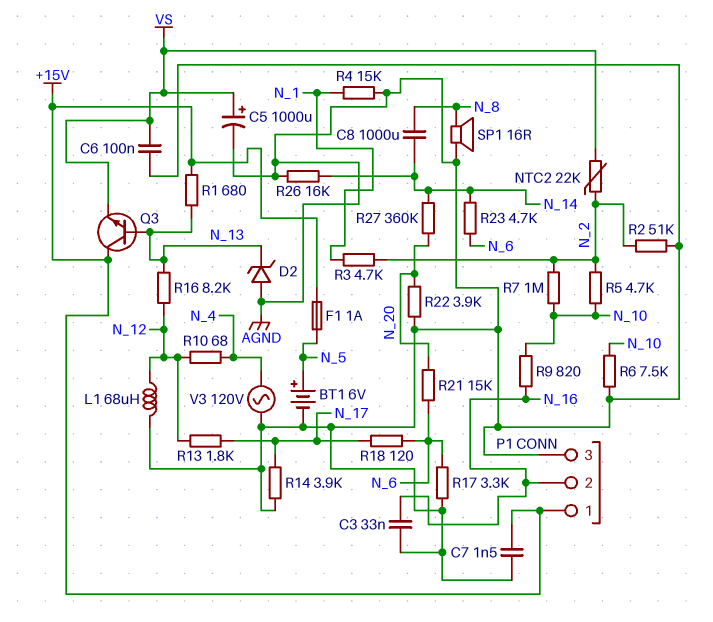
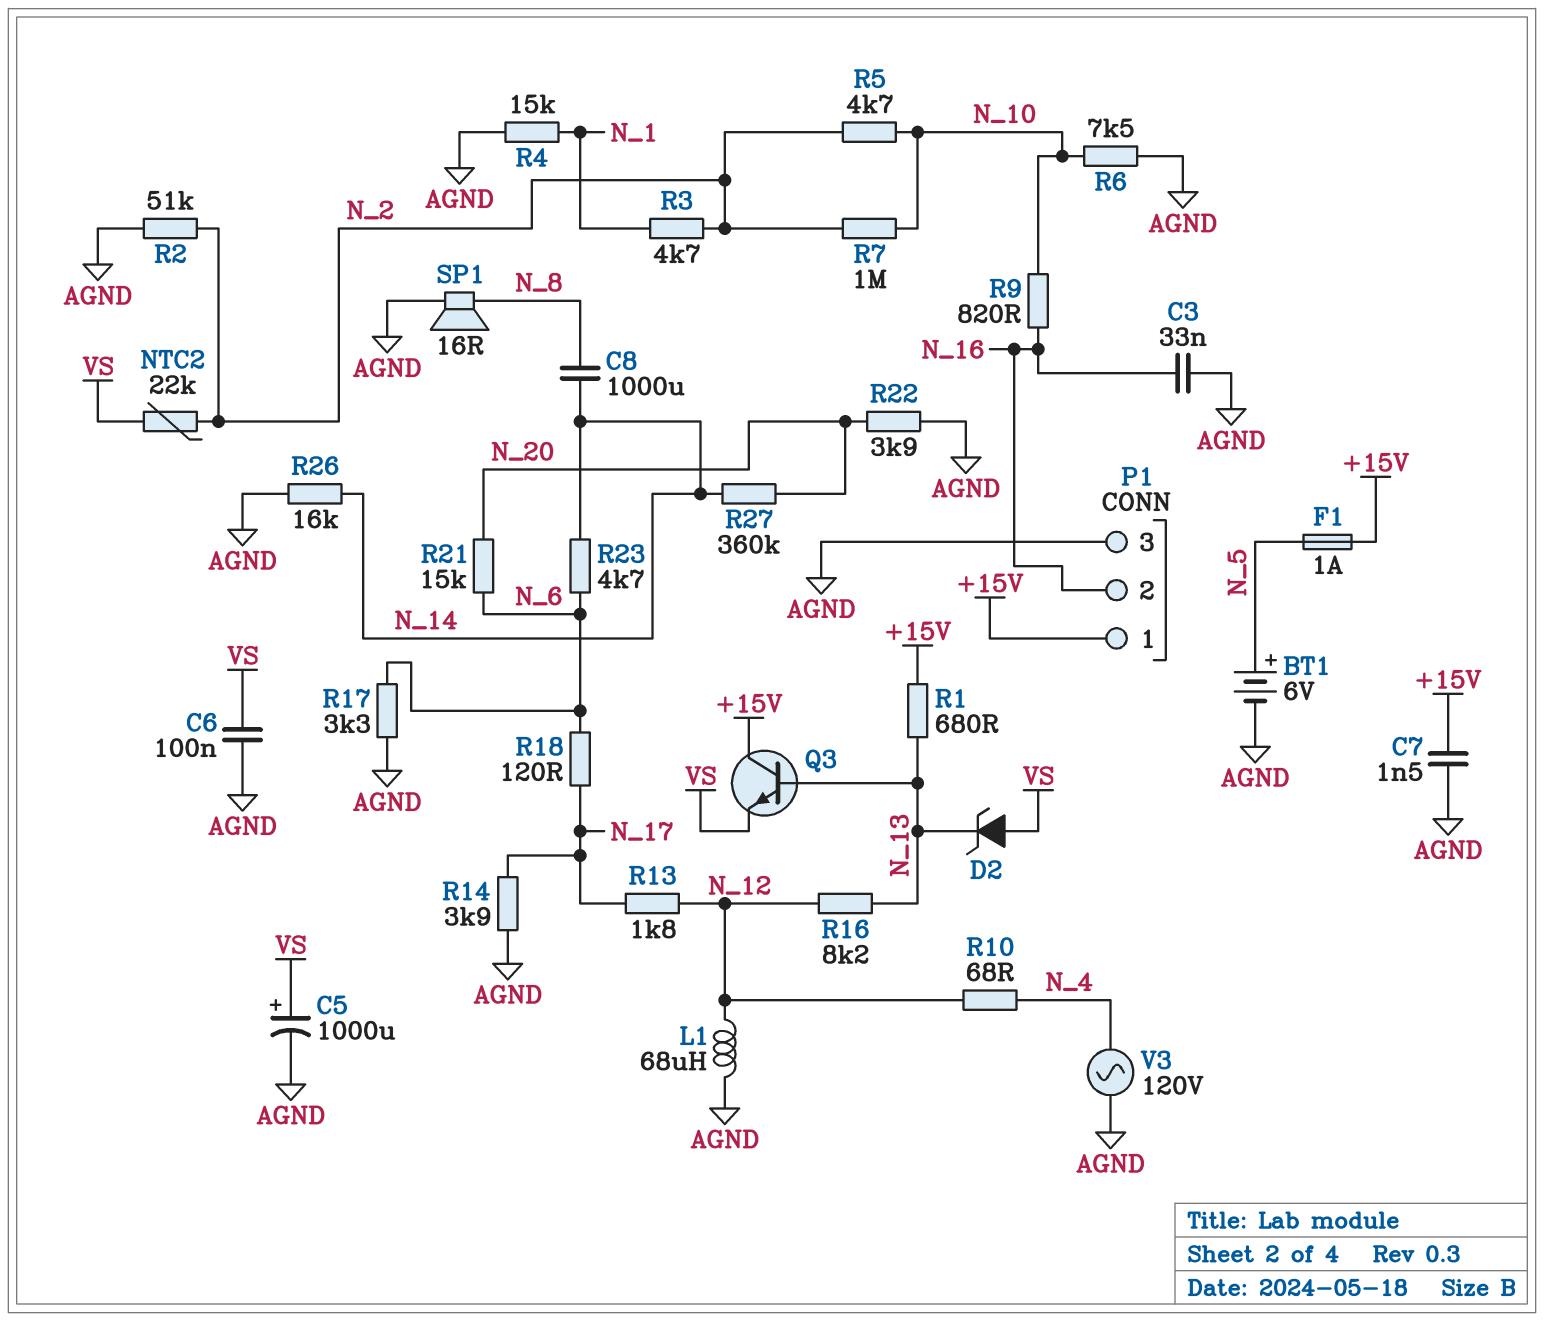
D2: zener (A AGND, K N_13) -> zener (A VS, K N_13)

